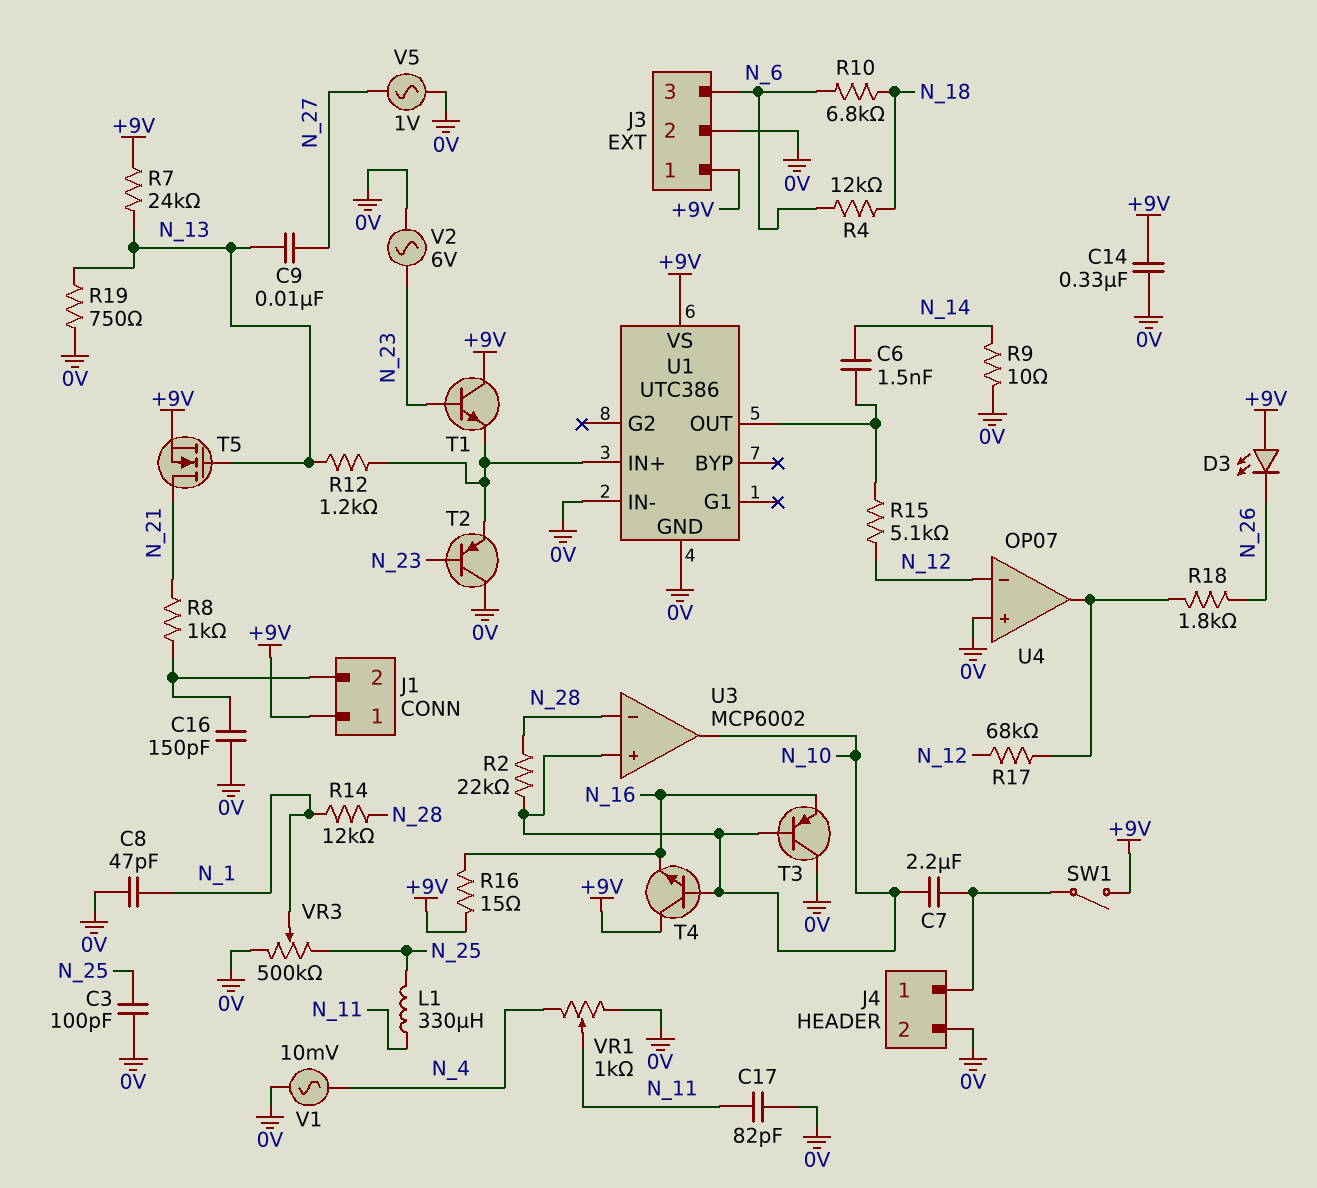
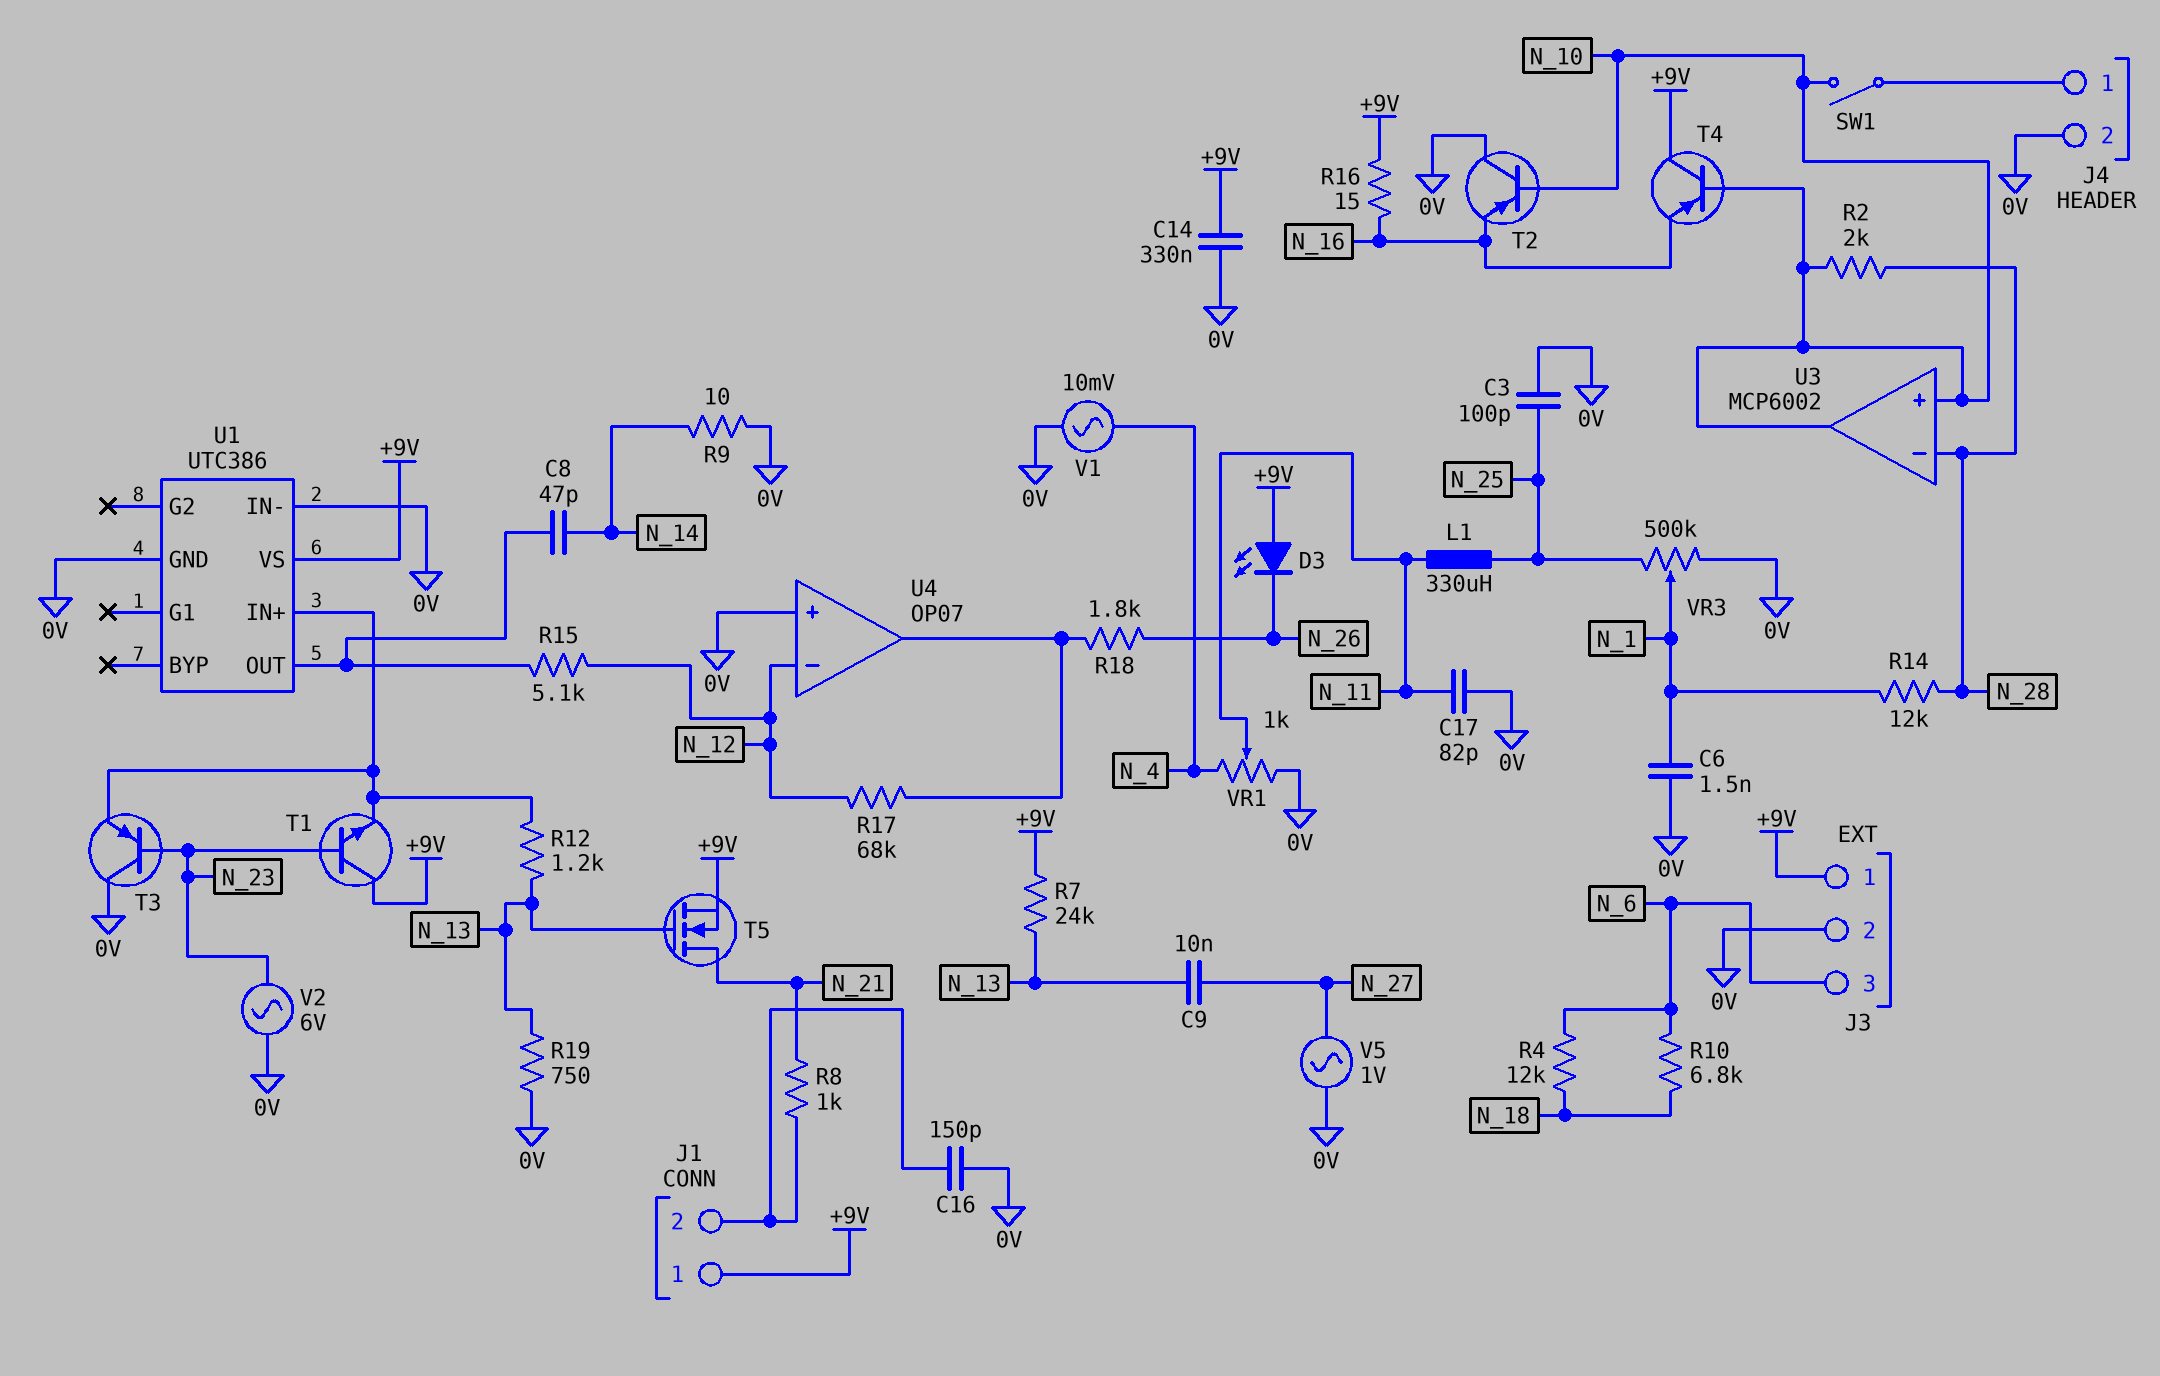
C6: 1.5nF (N_14, U1/OUT) -> 1.5nF (0V, N_1)
C7: 2.2uF (J4/1, N_10) -> none
C8: 47pF (0V, N_1) -> 47pF (N_14, U1/OUT)
R2: 22k (N_10, N_28) -> 2k (N_10, N_28)
SW1: switch (+9V, J4/1) -> switch (J4/1, N_10)
T2: PNP (B N_23, C 0V, E U1/IN+) -> PNP (B N_10, C 0V, E N_16)
T3: PNP (B N_10, C 0V, E N_16) -> PNP (B N_23, C 0V, E U1/IN+)
T4: NPN (B N_10, C +9V, E N_16) -> PNP (B N_10, C +9V, E N_16)

